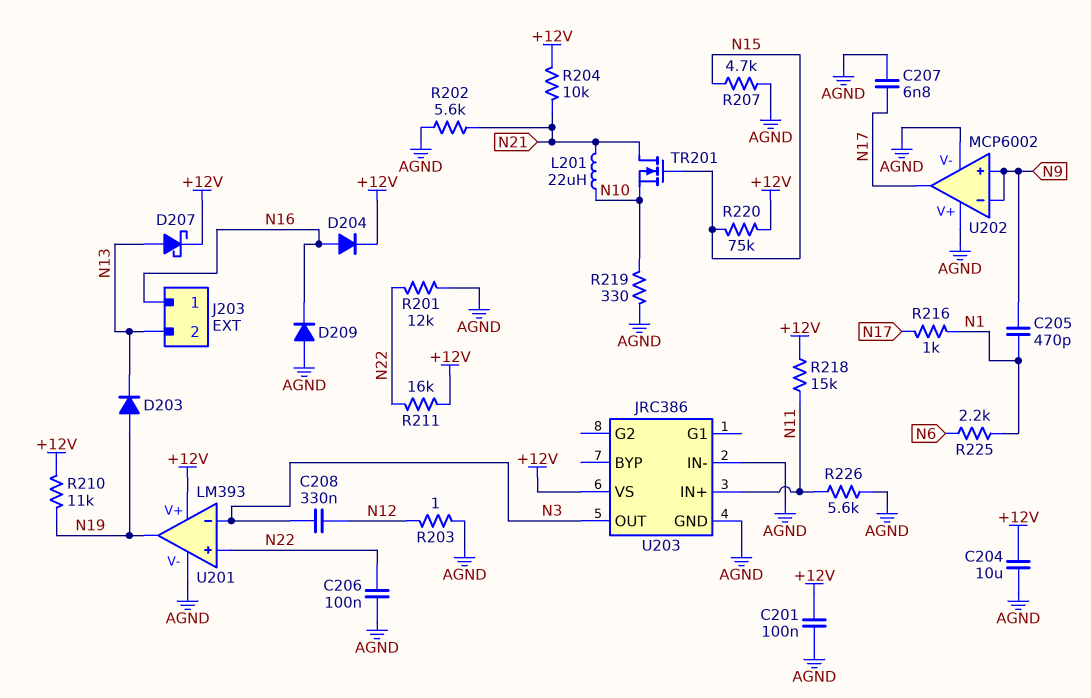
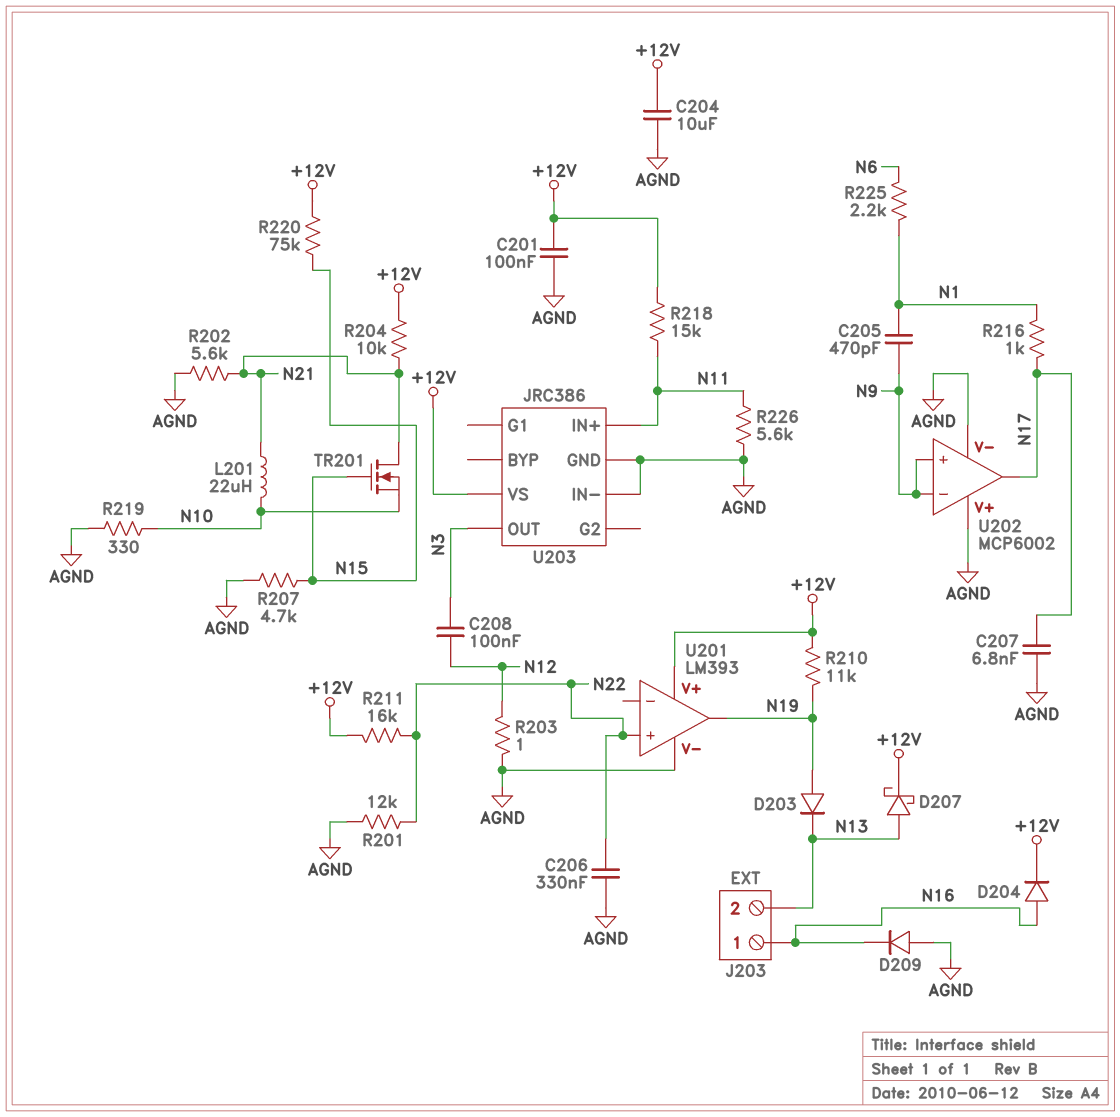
C206: 100nF (AGND, N22) -> 330nF (AGND, N22)
C208: 330nF (N3, N12) -> 100nF (N3, N12)
U201 pin in-: N3 -> none

